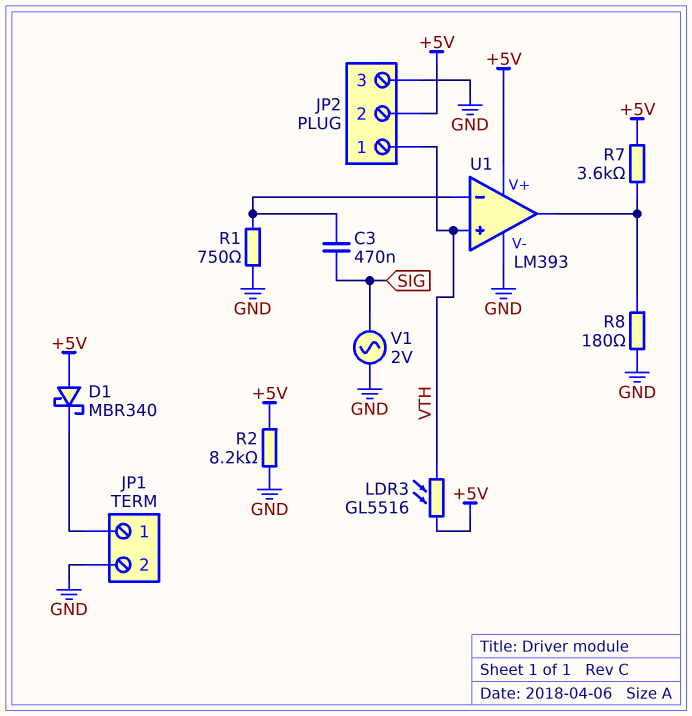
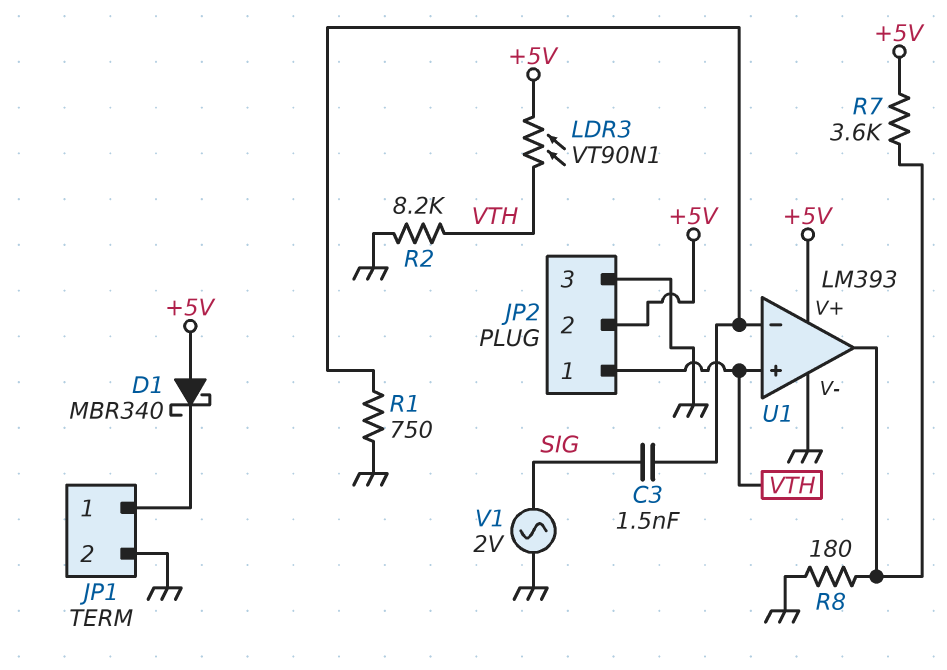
C3: 470nF (SIG, U1/in-) -> 1.5nF (SIG, U1/in-)
LDR3: GL5516 (+5V, VTH) -> VT90N1 (+5V, VTH)
R2: 8.2k (+5V, GND) -> 8.2k (GND, VTH)

